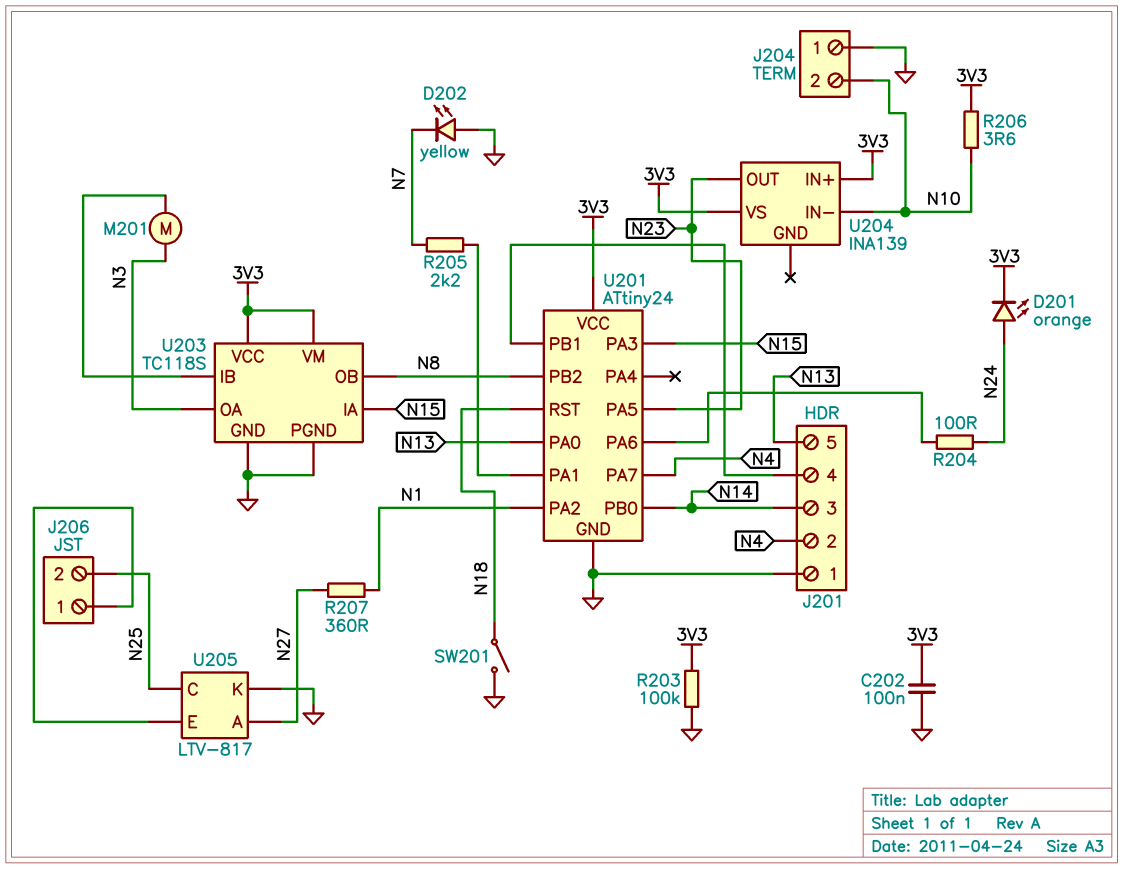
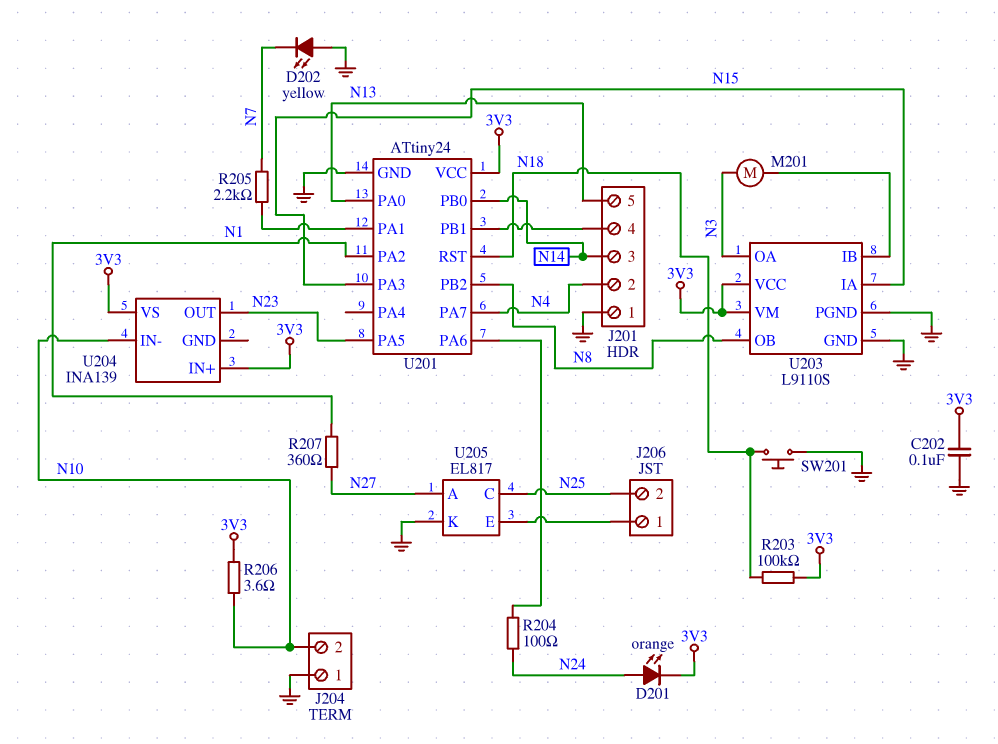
R203: 100k (3V3, GND) -> 100k (3V3, N18)
SW201: switch (GND, N18) -> button (GND, N18)
U203: TC118S -> L9110S
U205: LTV-817 -> EL817

